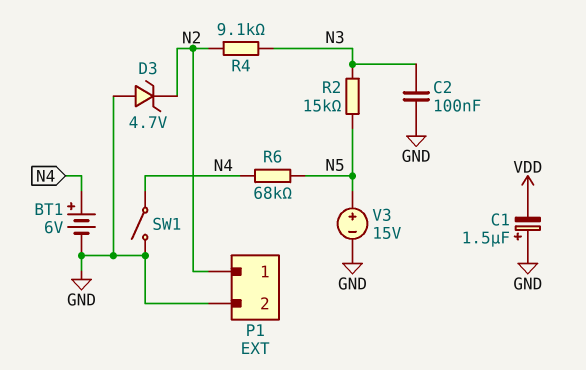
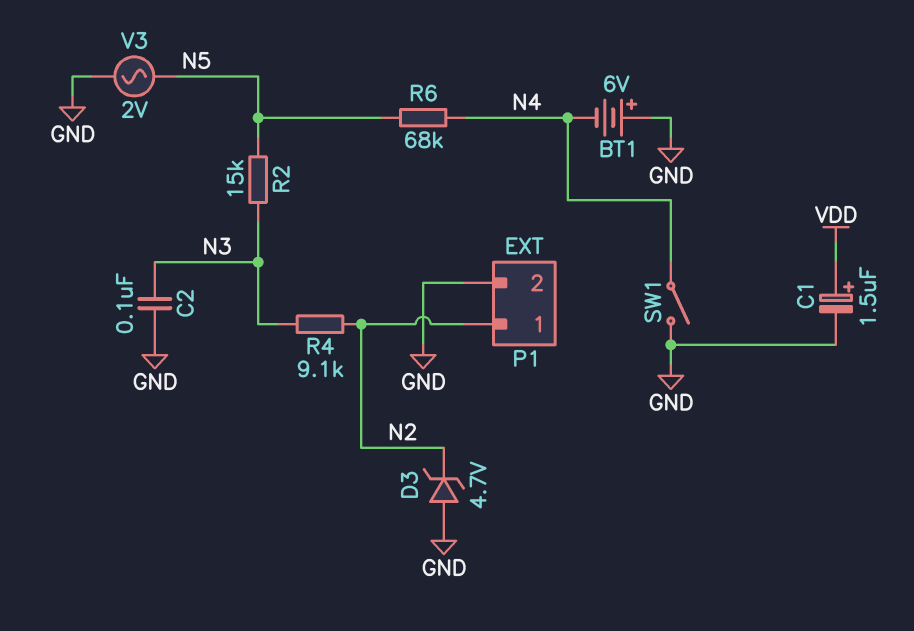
BT1: 6V (plus N4, minus GND) -> 6V (plus GND, minus N4)
C1: 1.5uF (plus GND, minus VDD) -> 1.5uF (plus VDD, minus GND)
V3: 15V (plus N5, minus GND) -> AC 2V (GND, N5)

